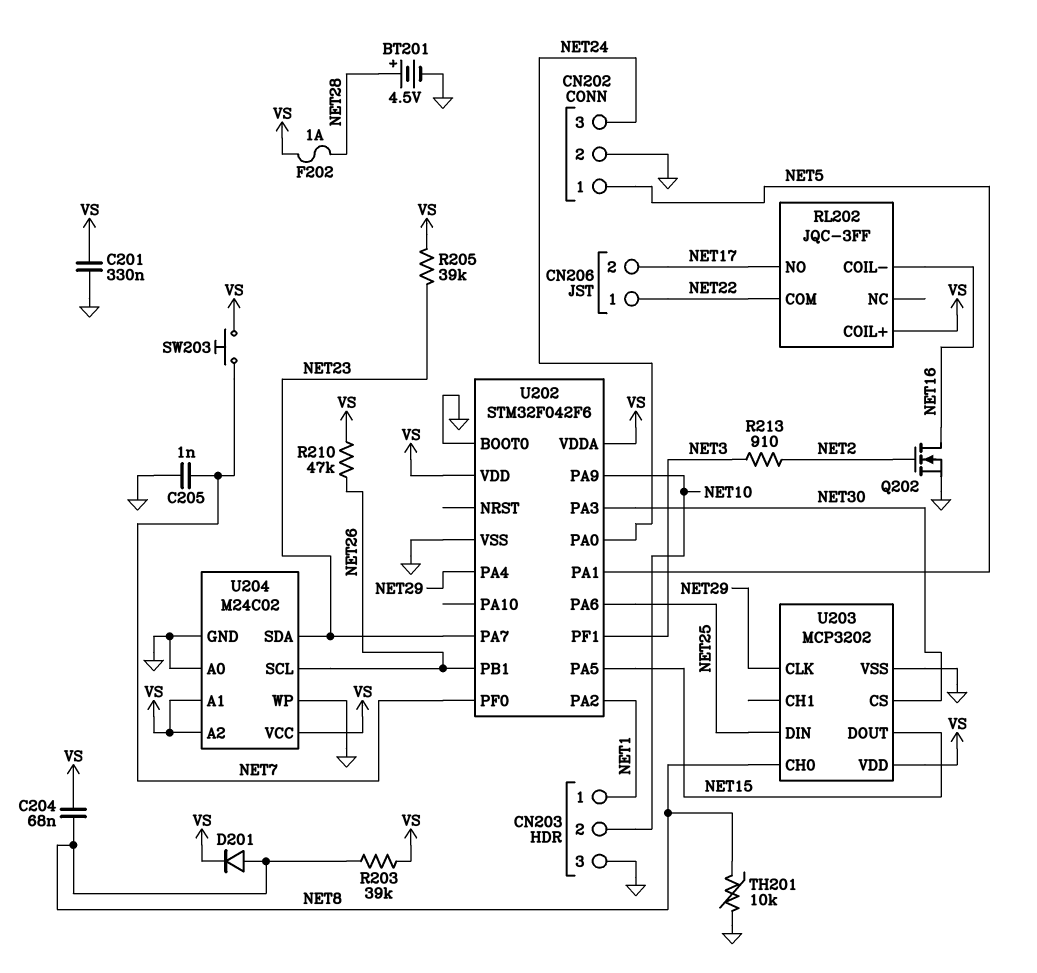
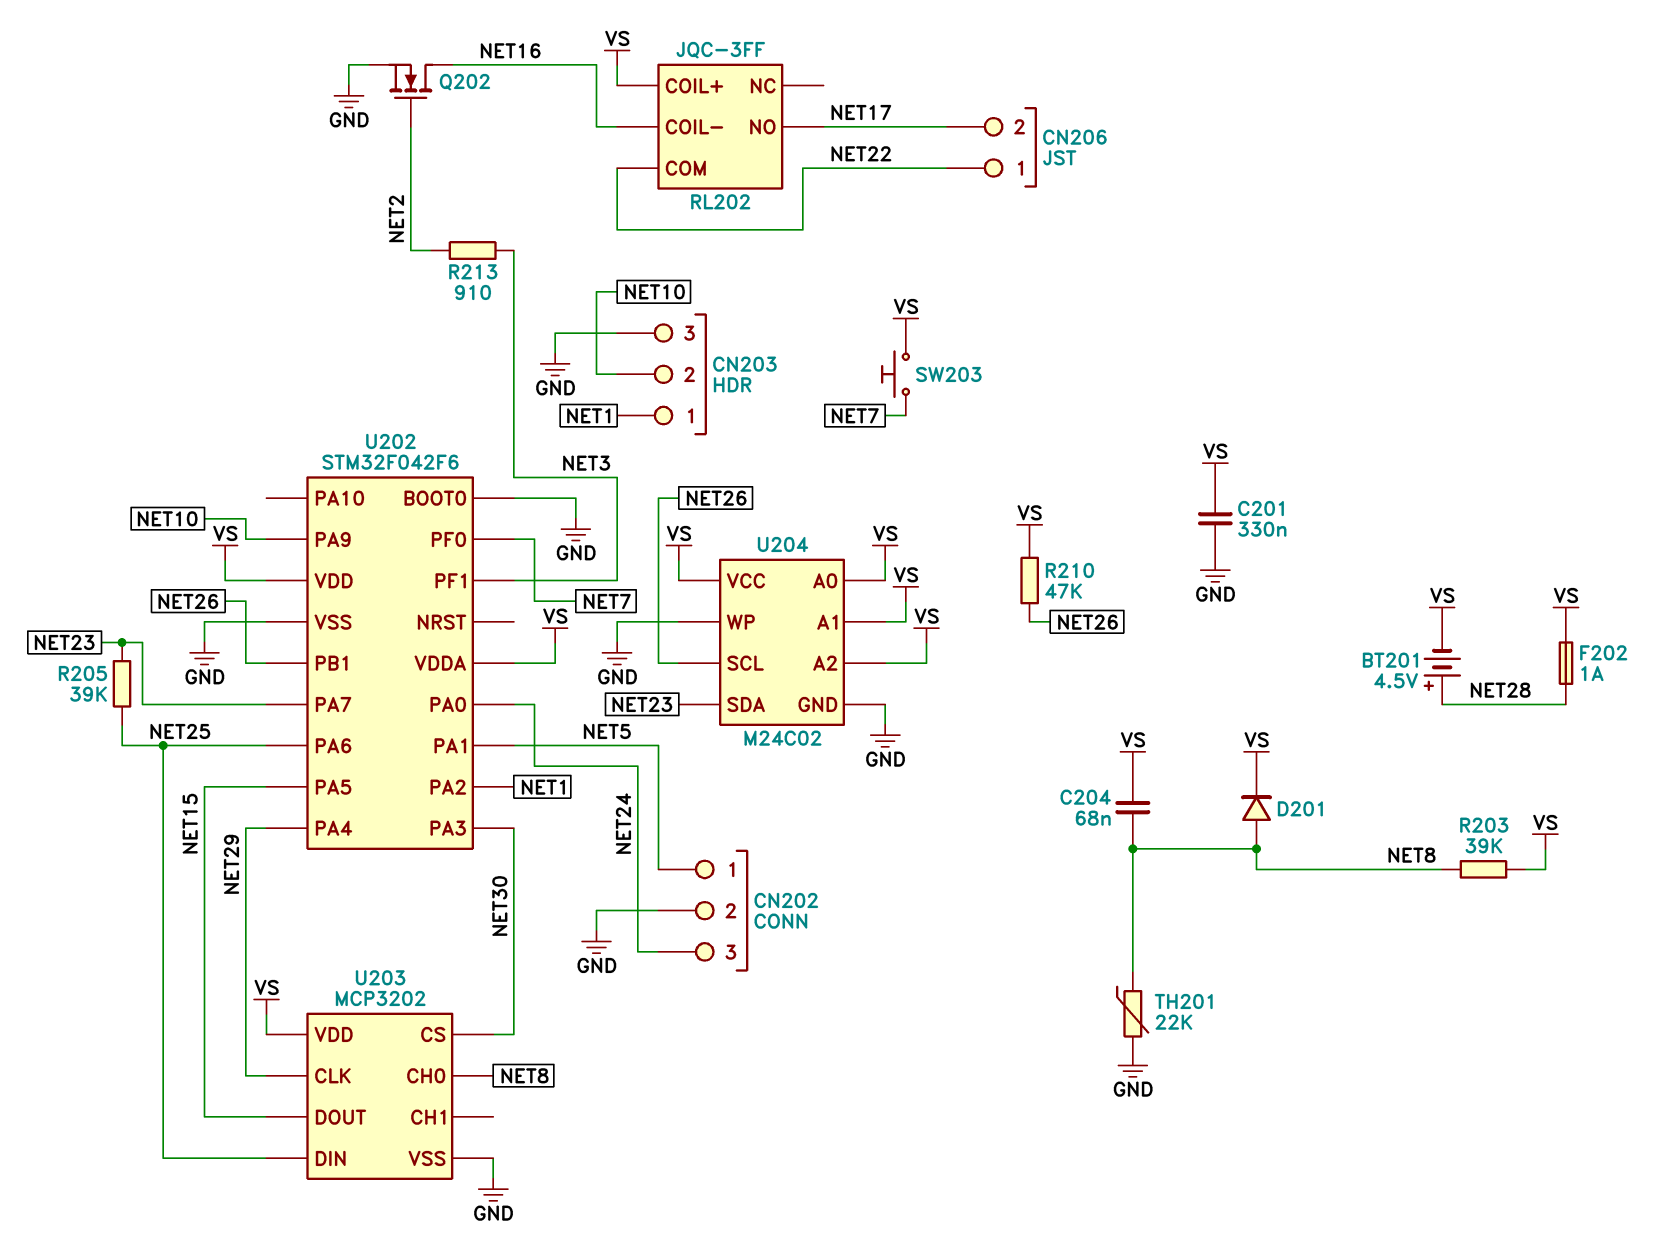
BT201: 4.5V (plus NET28, minus GND) -> 4.5V (plus NET28, minus VS)
C205: 1nF (GND, NET7) -> none
R205: 39k (NET23, VS) -> 39k (NET23, NET25)
TH201: 10k (GND, NET8) -> 22k (GND, NET8)
U204 pin A0: GND -> VS

